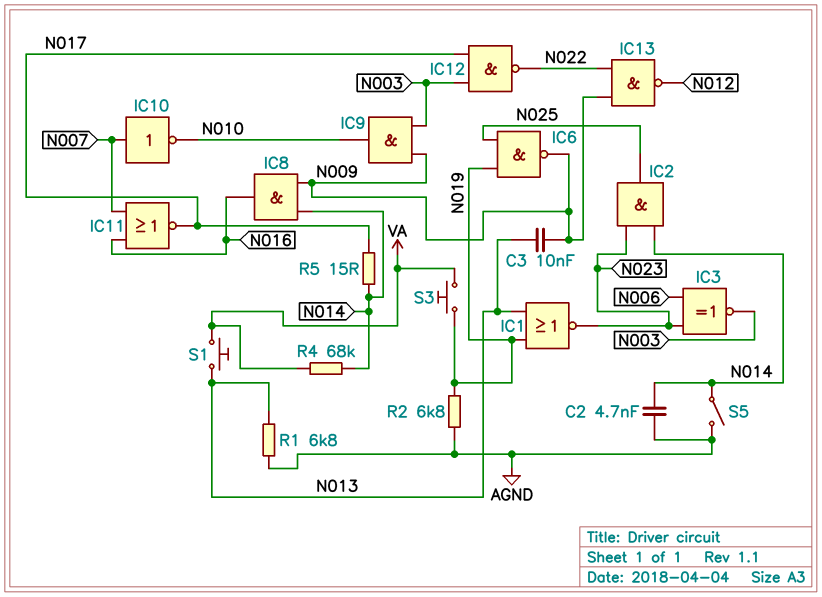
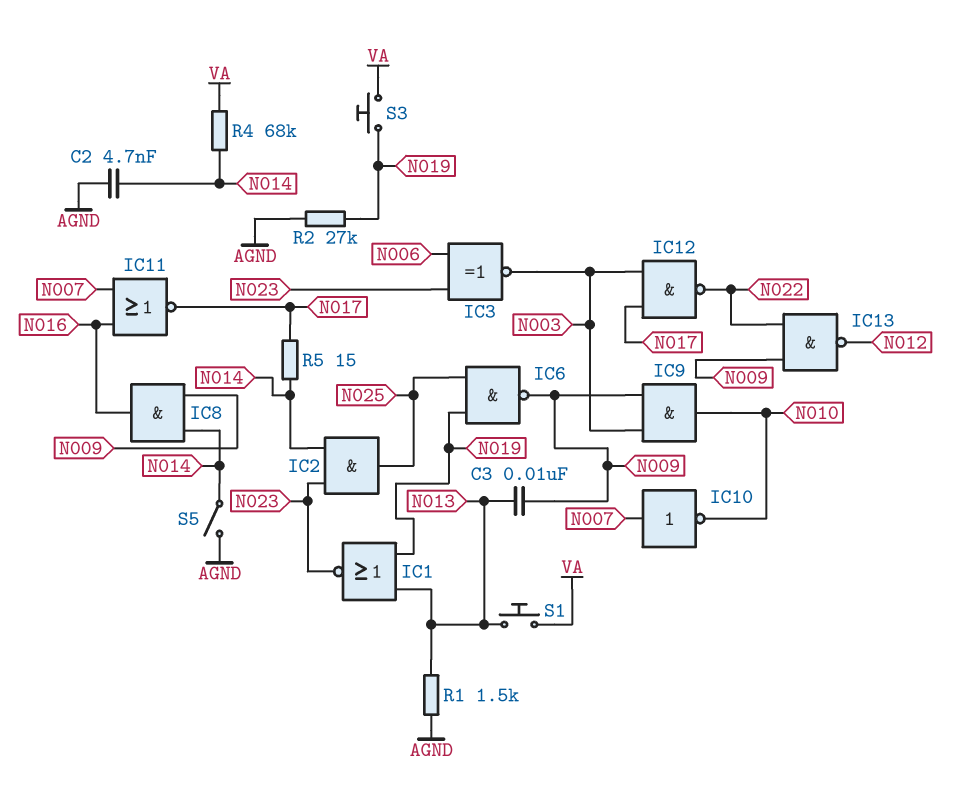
R1: 6.8k (AGND, N013) -> 1.5k (AGND, N013)
R2: 6.8k (AGND, N019) -> 27k (AGND, N019)

